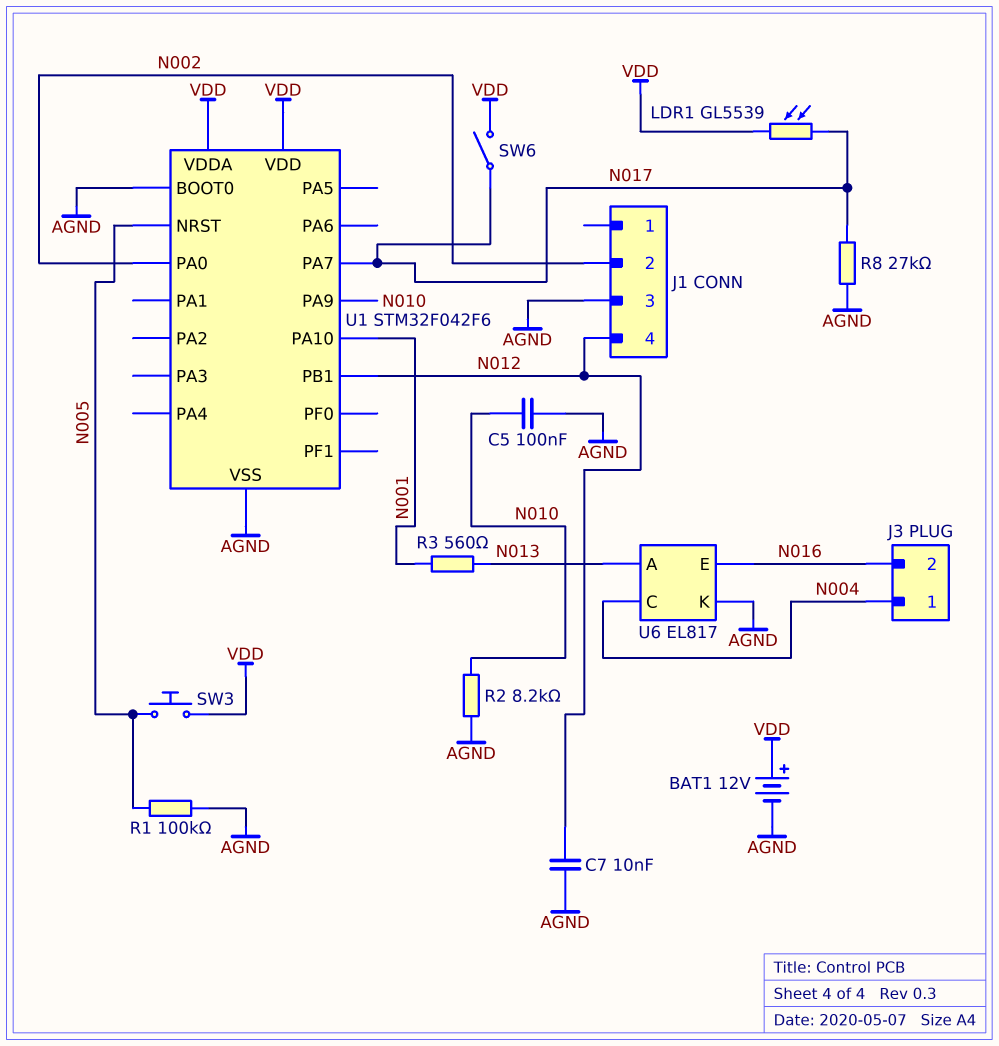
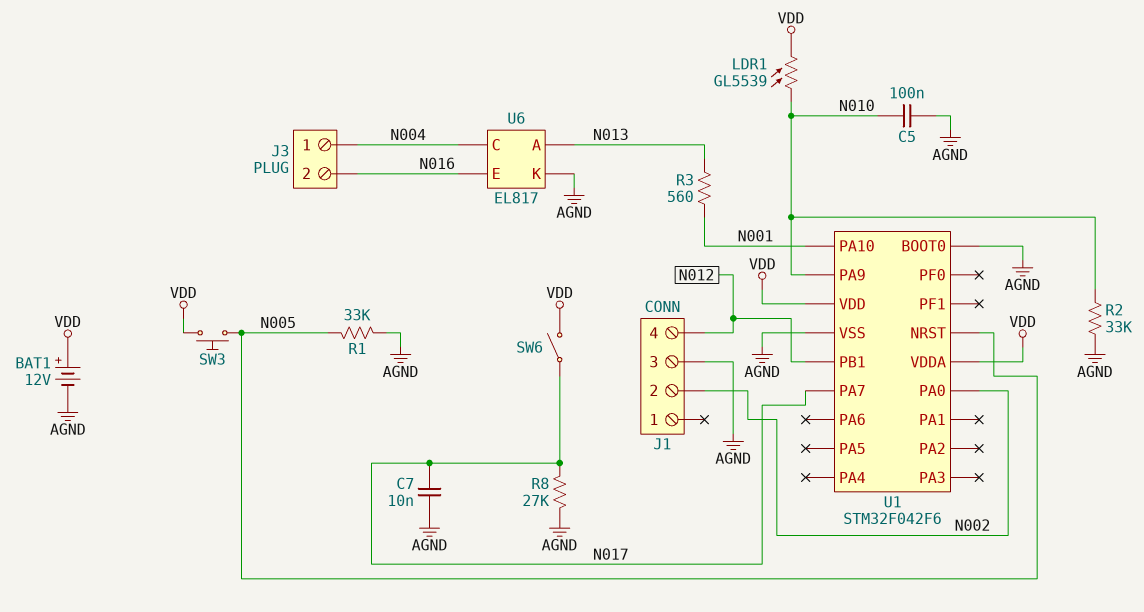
C7: 10nF (AGND, N012) -> 10nF (AGND, N017)
LDR1: GL5539 (N017, VDD) -> GL5539 (N010, VDD)
R1: 100k (AGND, N005) -> 33k (AGND, N005)
R2: 8.2k (AGND, N010) -> 33k (AGND, N010)

